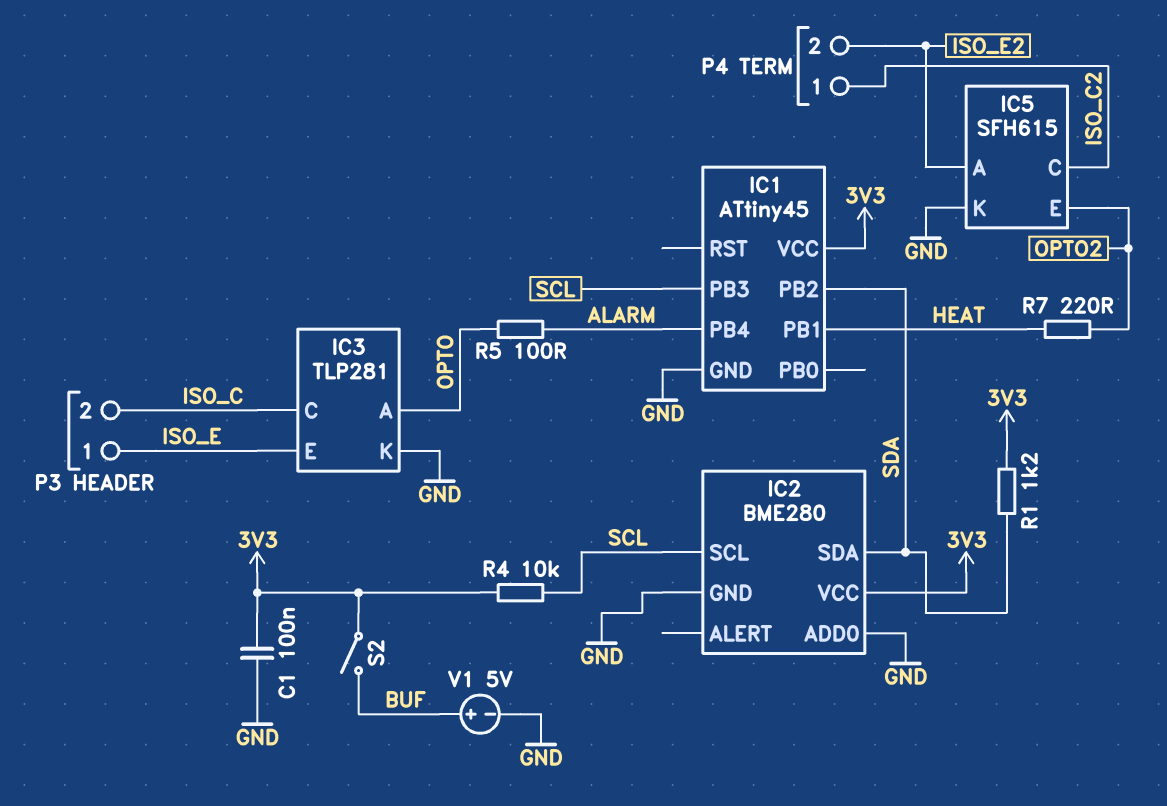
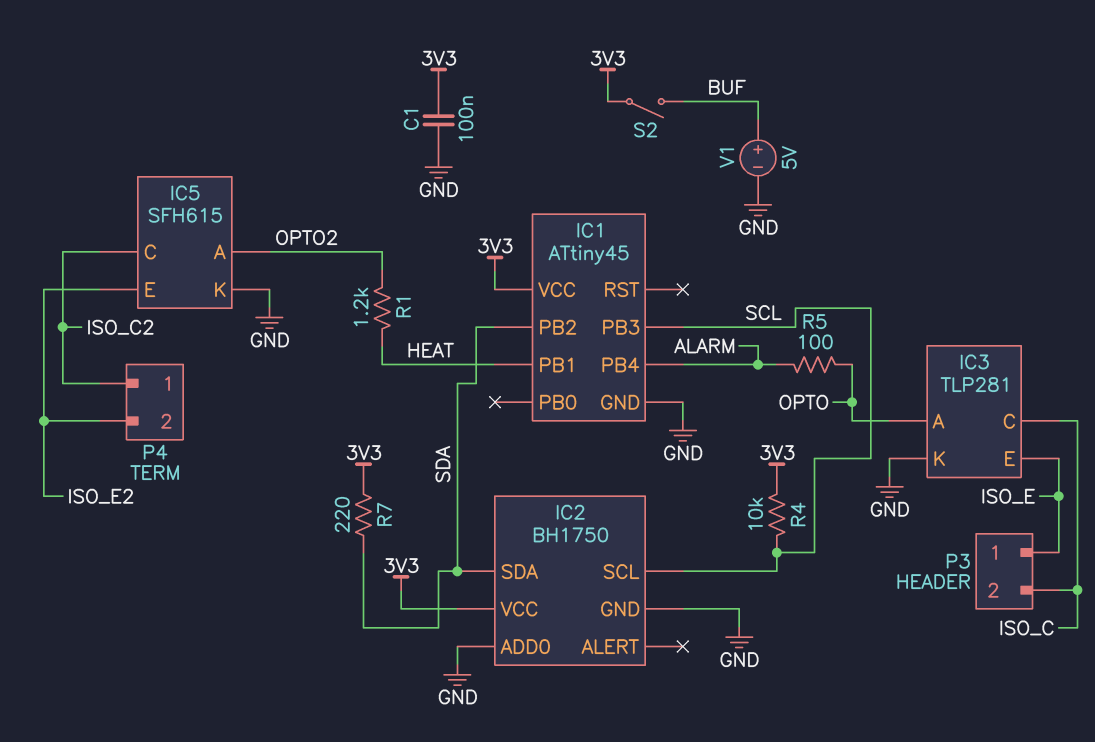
IC2: BME280 -> BH1750
IC5 pin A: ISO_E2 -> OPTO2
IC5 pin E: OPTO2 -> ISO_E2
R1: 1.2k (3V3, SDA) -> 1.2k (HEAT, OPTO2)
R7: 220 (HEAT, OPTO2) -> 220 (3V3, SDA)

